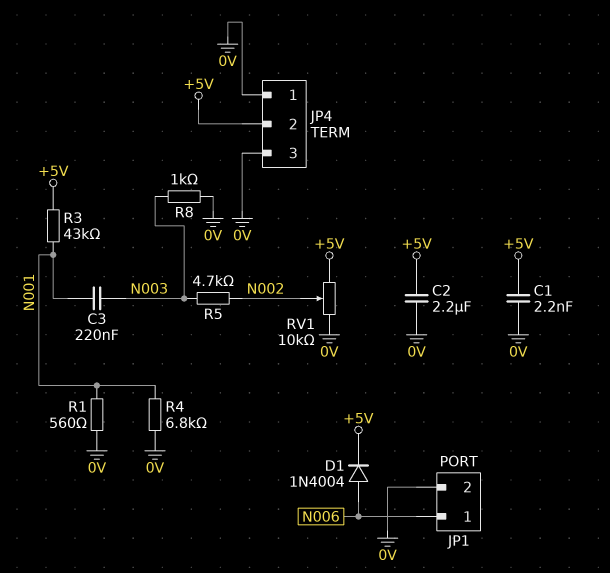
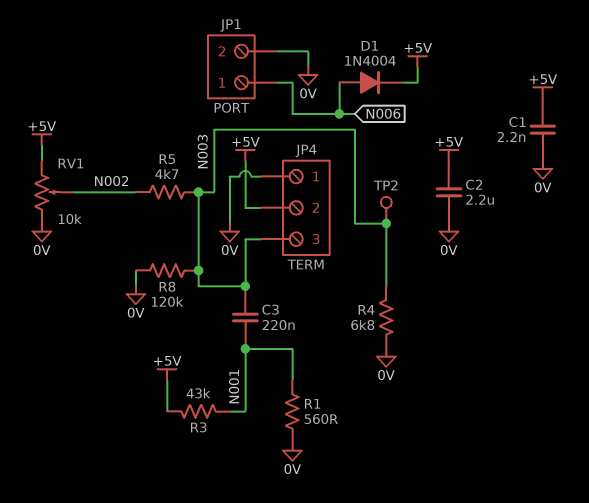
JP4 pin 3: 0V -> N003
R4: 6.8k (0V, N001) -> 6.8k (0V, N003)
R8: 1k (0V, N003) -> 120k (0V, N003)
TP2: none -> test point (N003)

